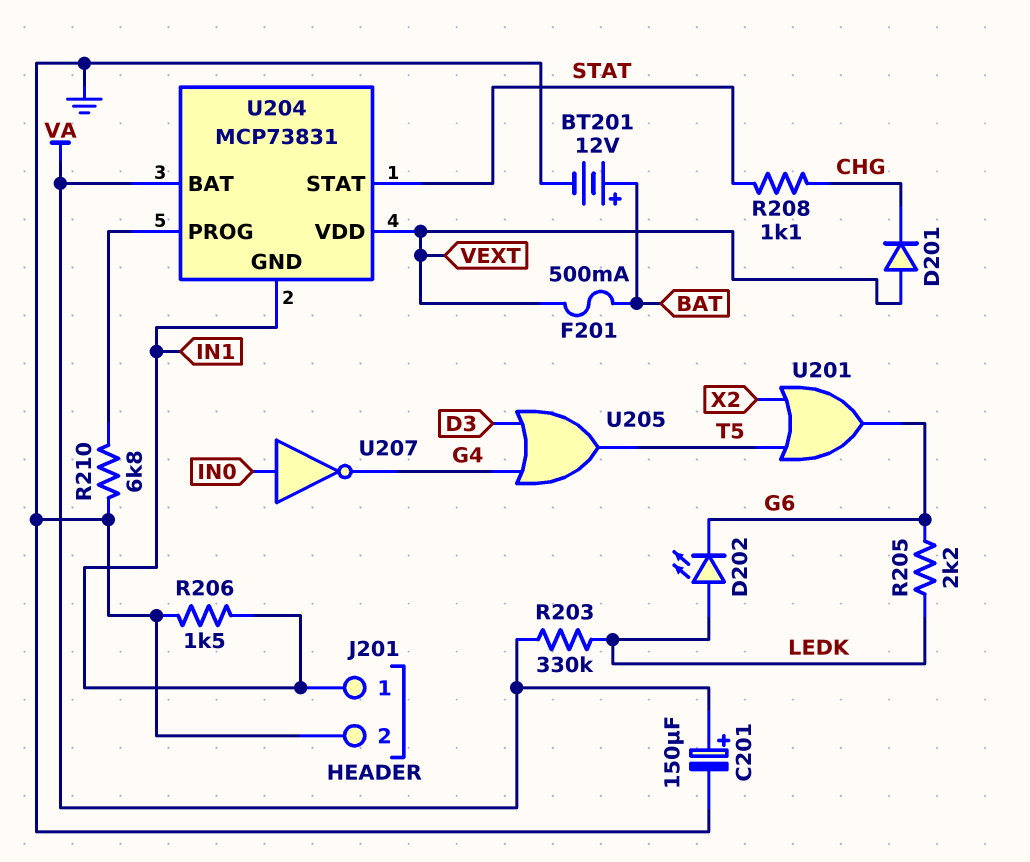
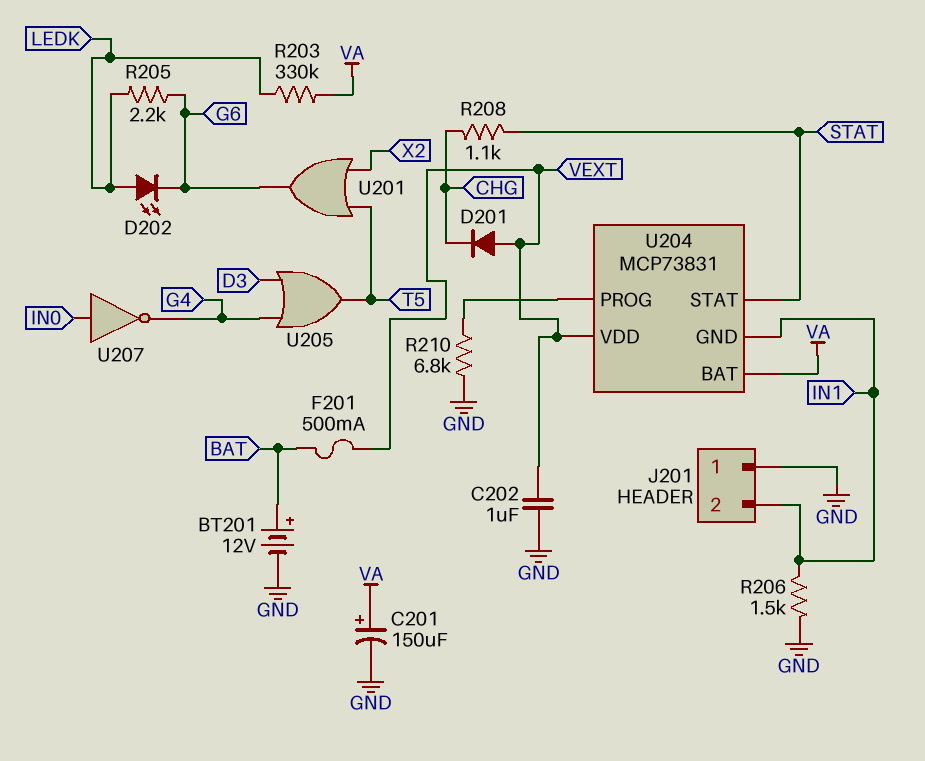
C202: none -> 1uF (GND, VEXT)
J201 pin 1: IN1 -> GND
J201 pin 2: GND -> IN1

